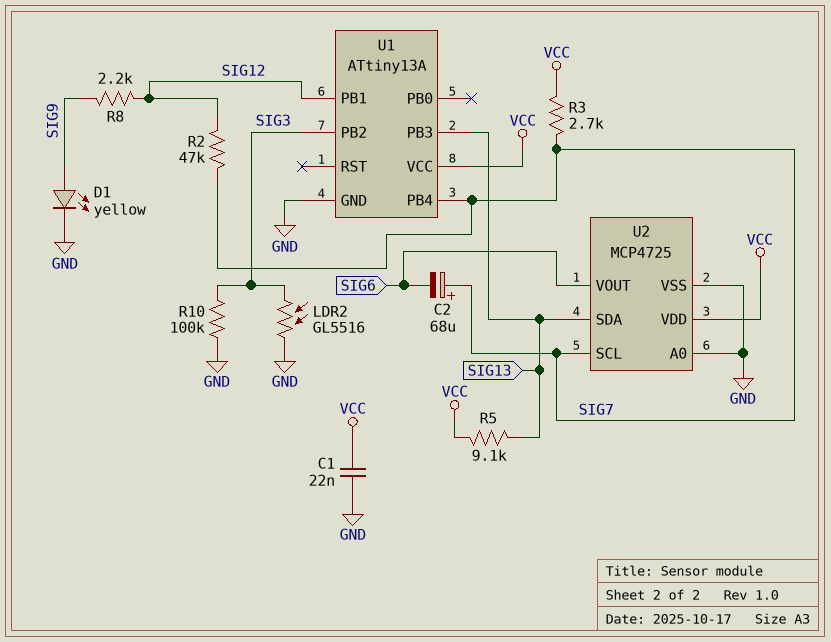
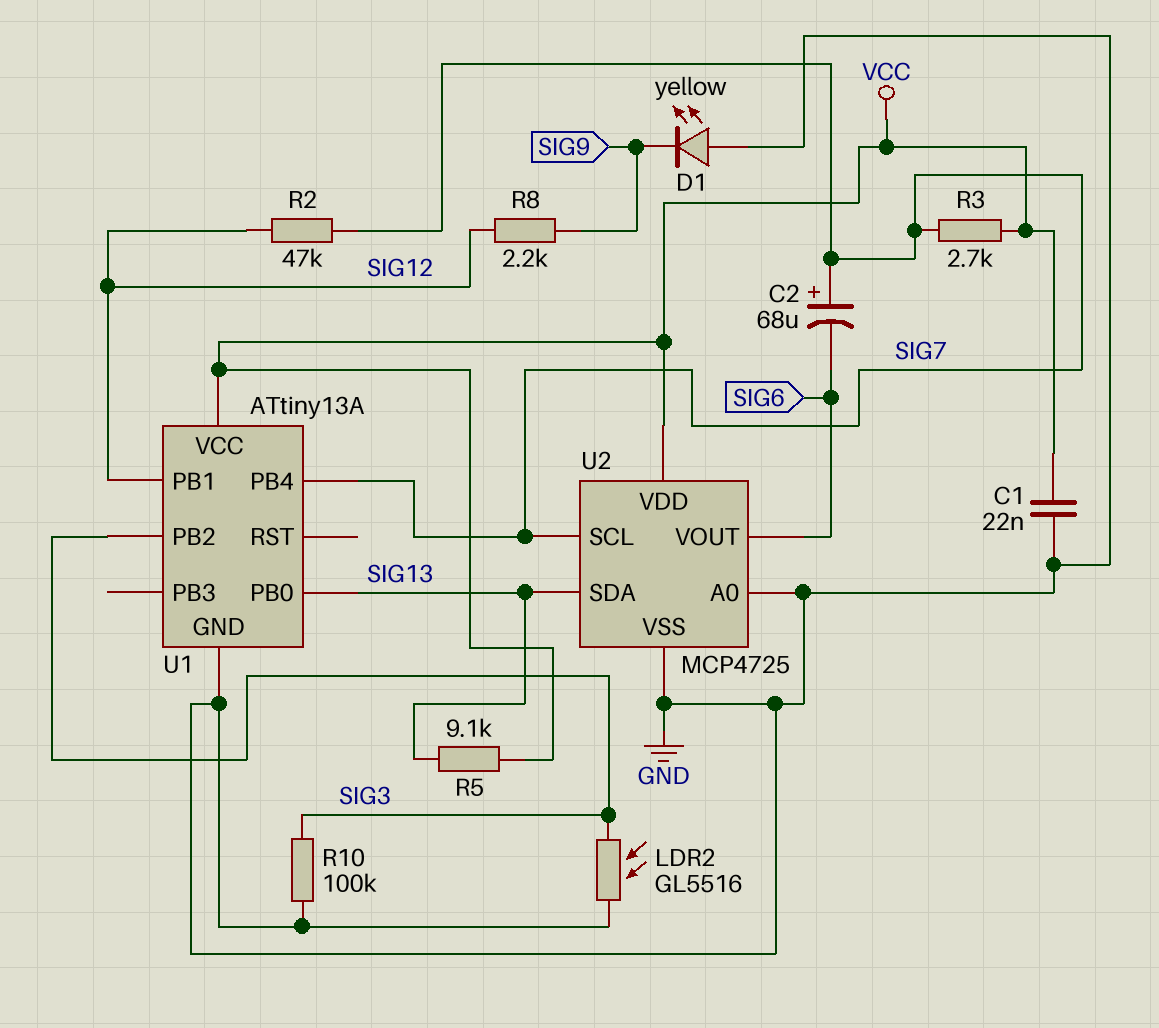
D1: LED yellow (A SIG9, K GND) -> LED yellow (A GND, K SIG9)
U1 pin PB0: none -> SIG13
U1 pin PB3: SIG13 -> none

